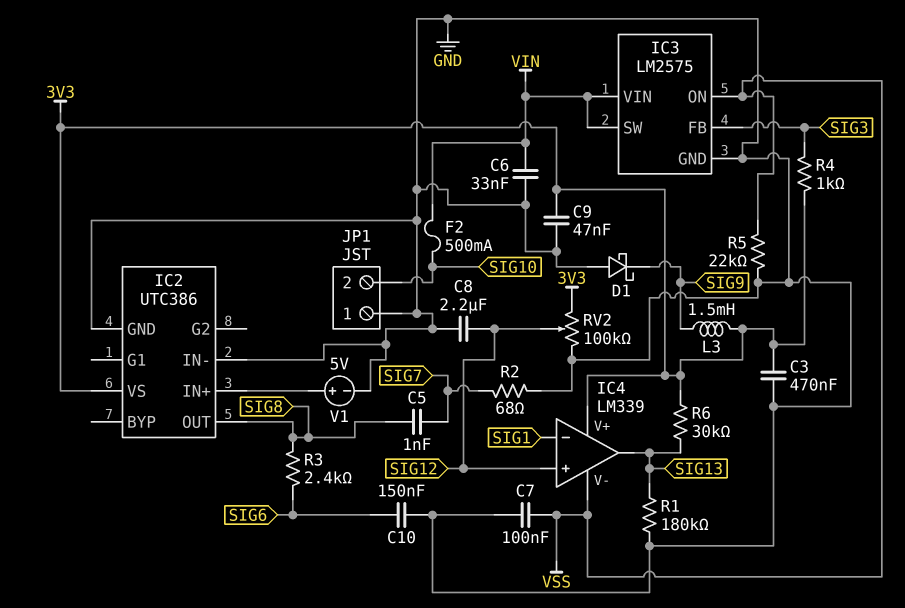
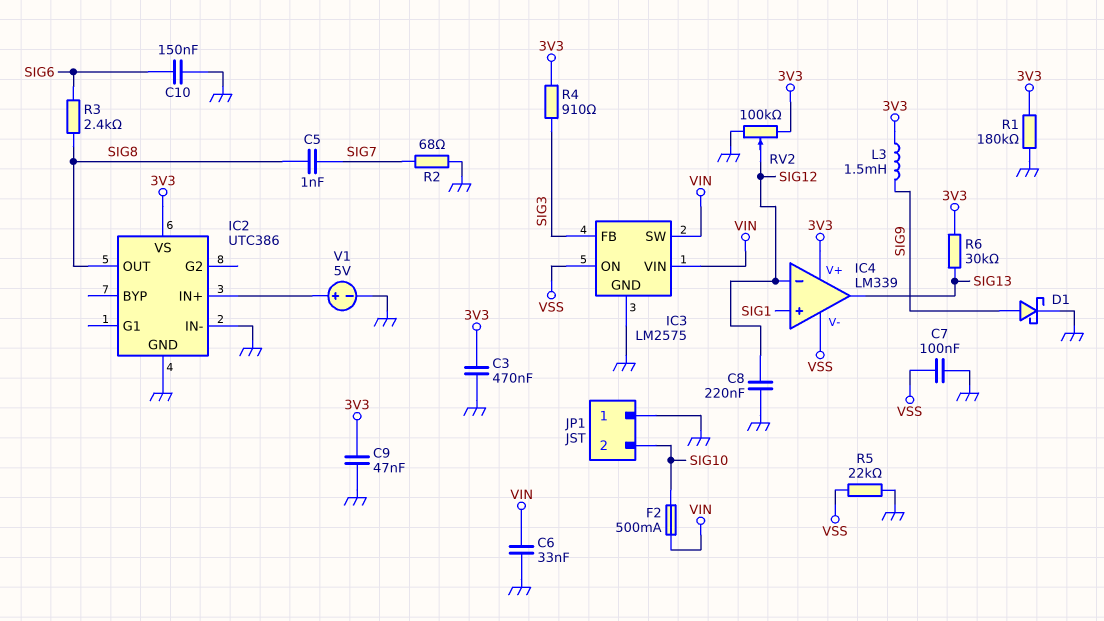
C8: 2.2uF (GND, SIG12) -> 220nF (GND, SIG12)
D1: schottky (A GND, K SIG9) -> schottky (A SIG9, K GND)
IC4 pin in+: SIG12 -> SIG1
IC4 pin in-: SIG1 -> SIG12
R1: 180k (GND, SIG13) -> 180k (3V3, GND)
R4: 1k (3V3, SIG3) -> 910 (3V3, SIG3)

